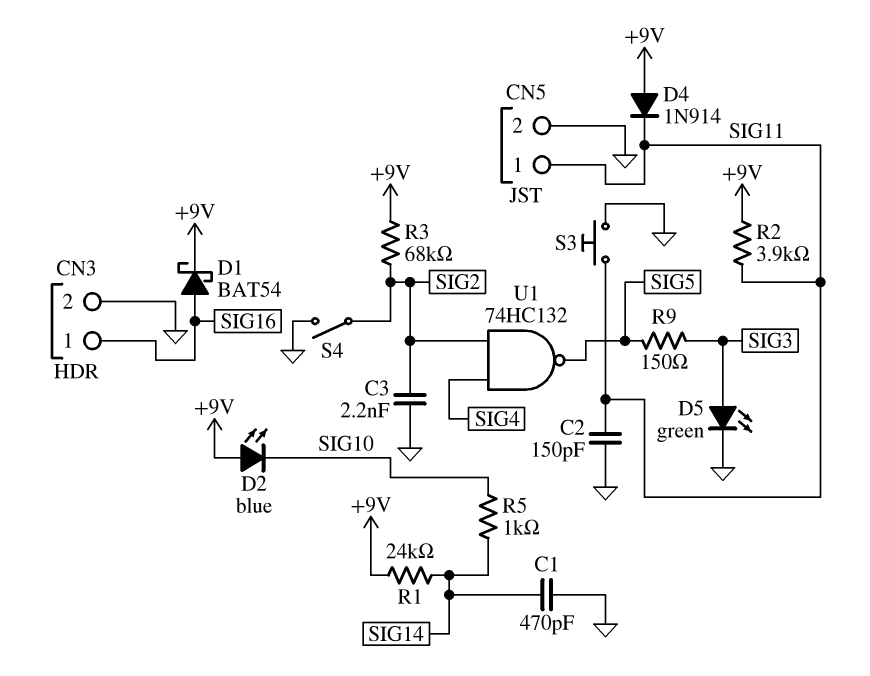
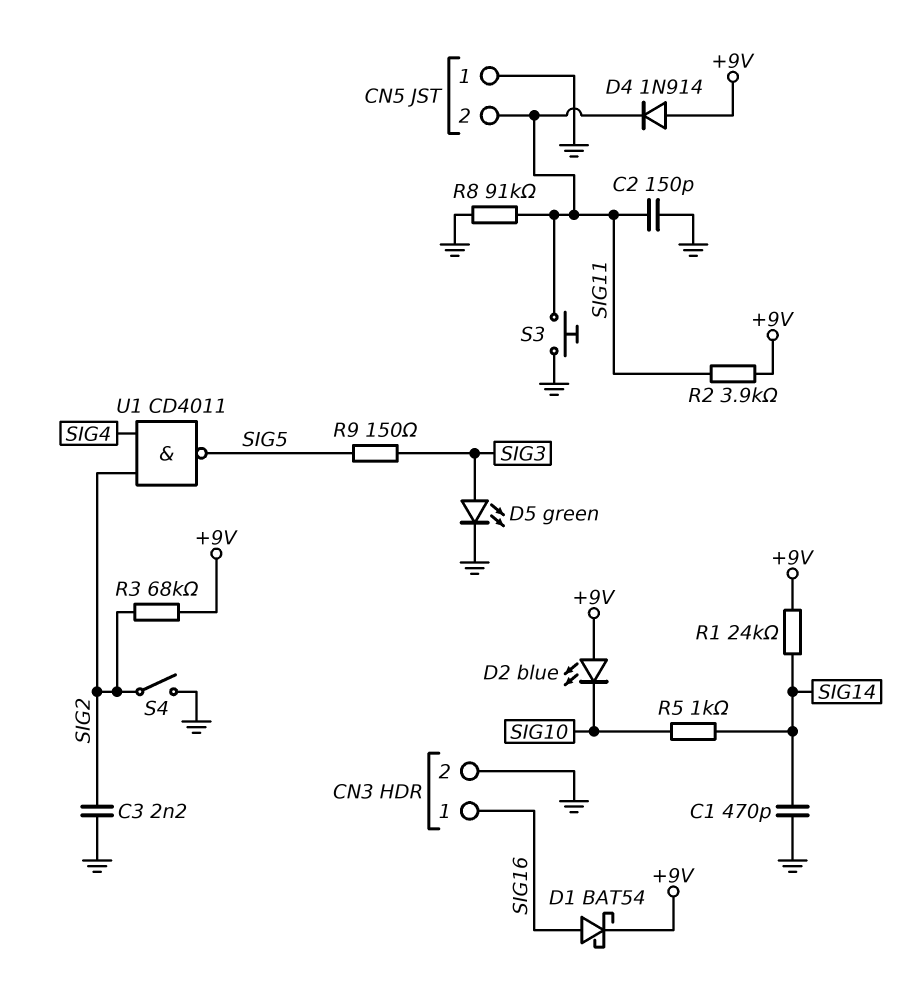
CN5 pin 1: SIG11 -> GND
CN5 pin 2: GND -> SIG11
R8: none -> 91k (GND, SIG11)
U1: NAND 74HC132 (in SIG2, in SIG4, out SIG5) -> NAND CD4011 (in SIG2, in SIG4, out SIG5)

